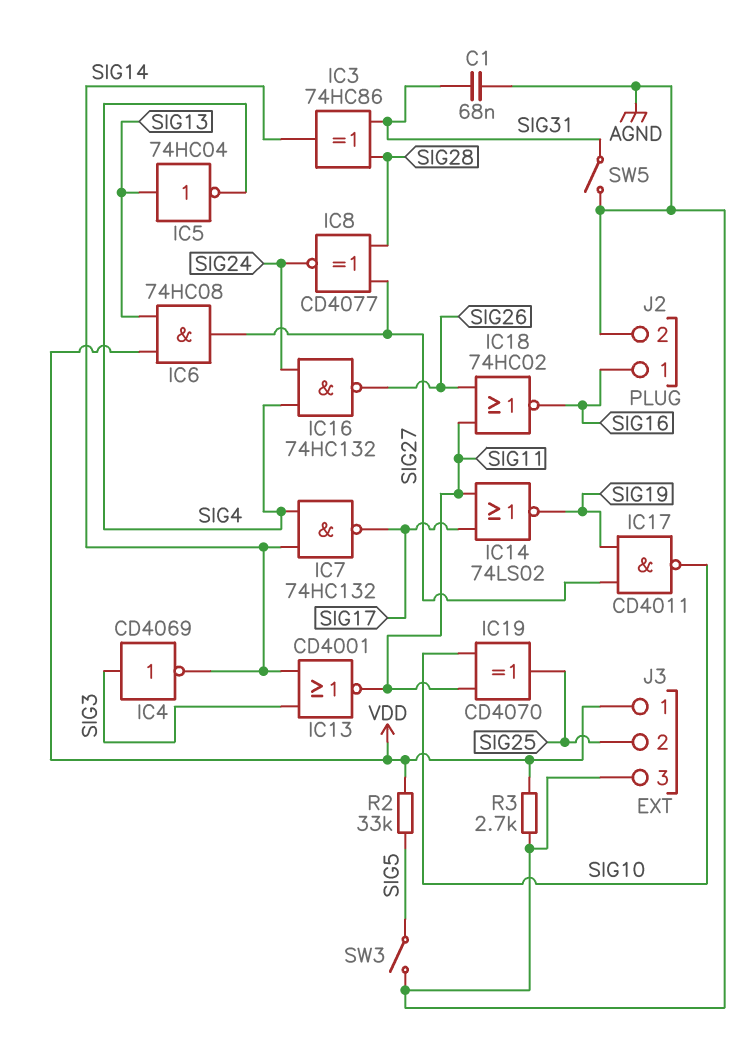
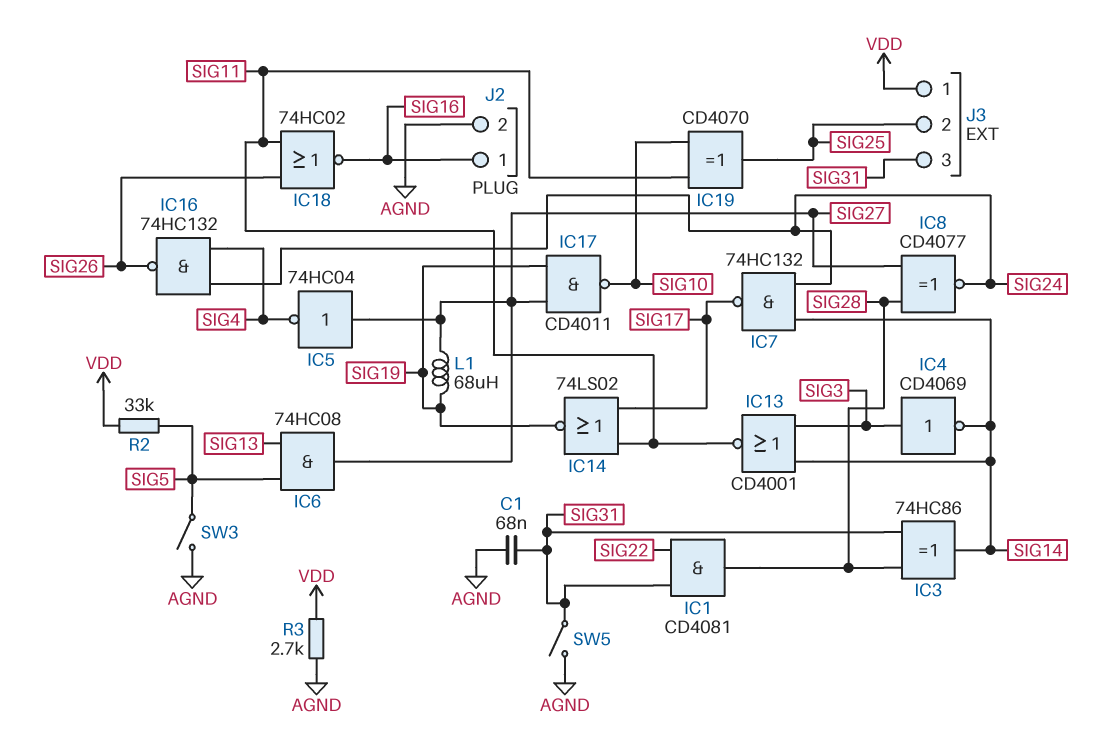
IC1: none -> AND CD4081 (in SIG22, in SIG31, out SIG28)
IC5: NOT 74HC04 (in SIG13, out SIG4) -> NOT 74HC04 (in SIG27, out SIG4)
IC6: AND 74HC08 (in SIG13, in VDD, out SIG27) -> AND 74HC08 (in SIG5, in SIG13, out SIG27)
IC7: NAND 74HC132 (in SIG4, in SIG14, out SIG17) -> NAND 74HC132 (in SIG14, in SIG24, out SIG17)
J3 pin 3: AGND -> SIG31
L1: none -> 68uH (SIG19, SIG27)

